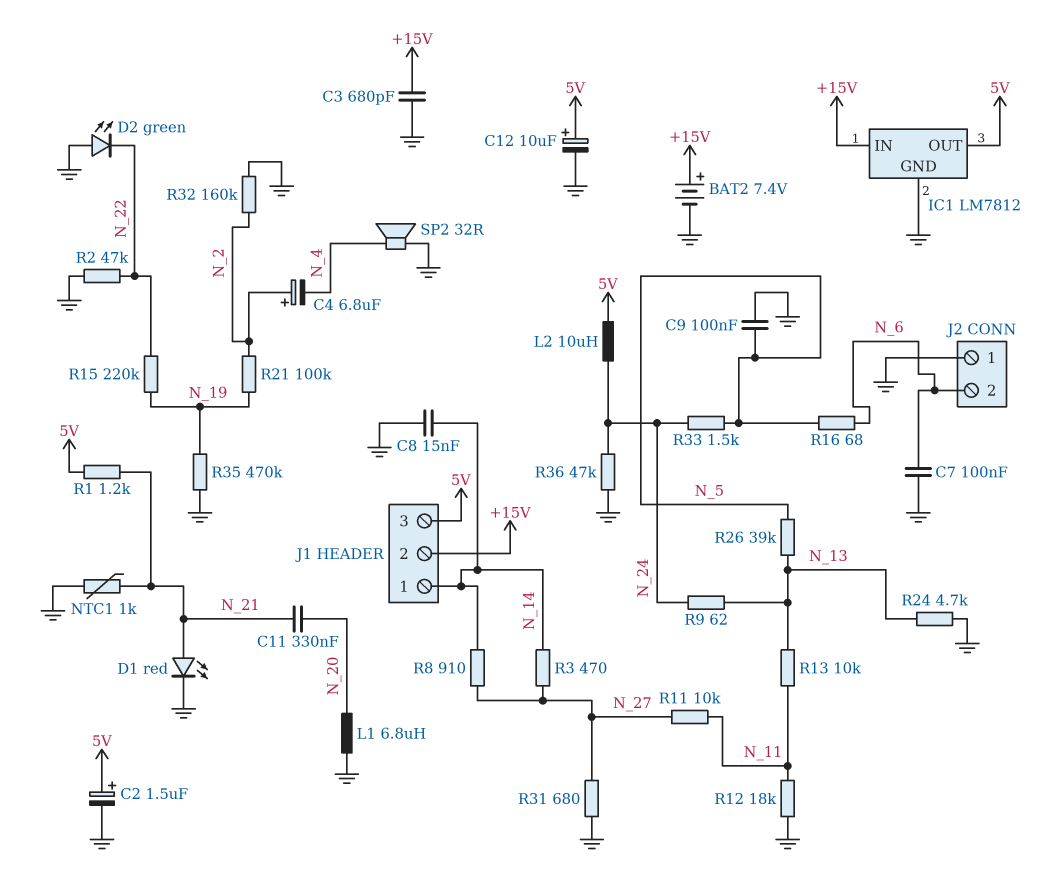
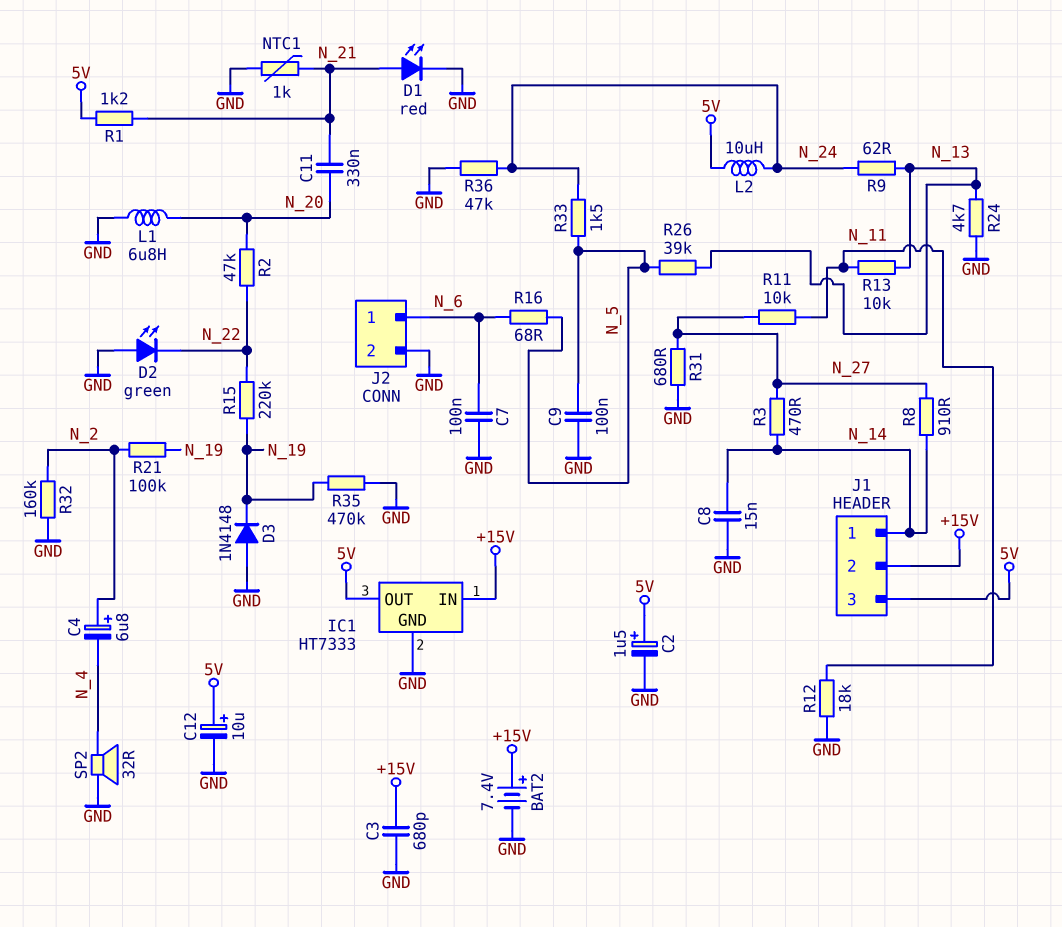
D3: none -> diode 1N4148 (A GND, K N_19)
IC1: LM7812 -> HT7333
J2 pin 1: GND -> N_6
J2 pin 2: N_6 -> GND
R2: 47k (GND, N_22) -> 47k (N_20, N_22)

